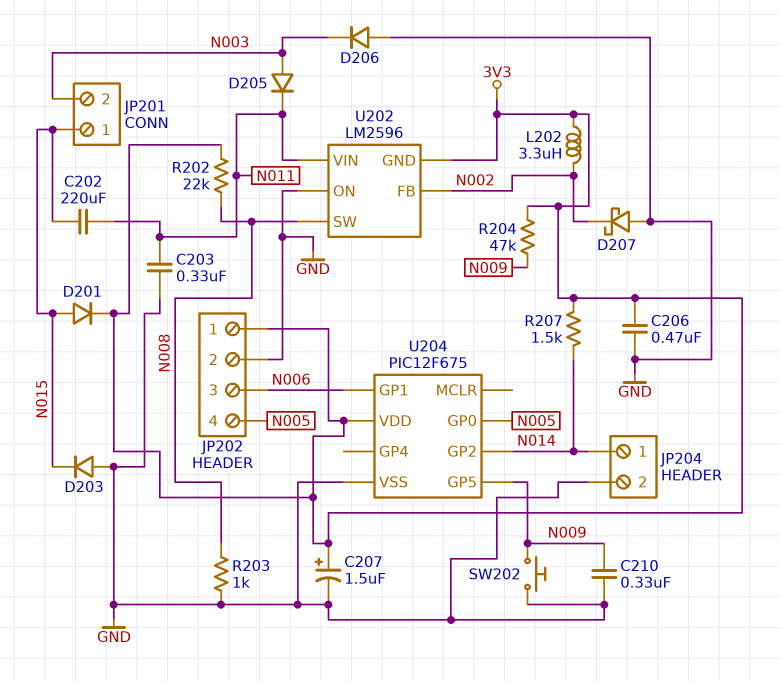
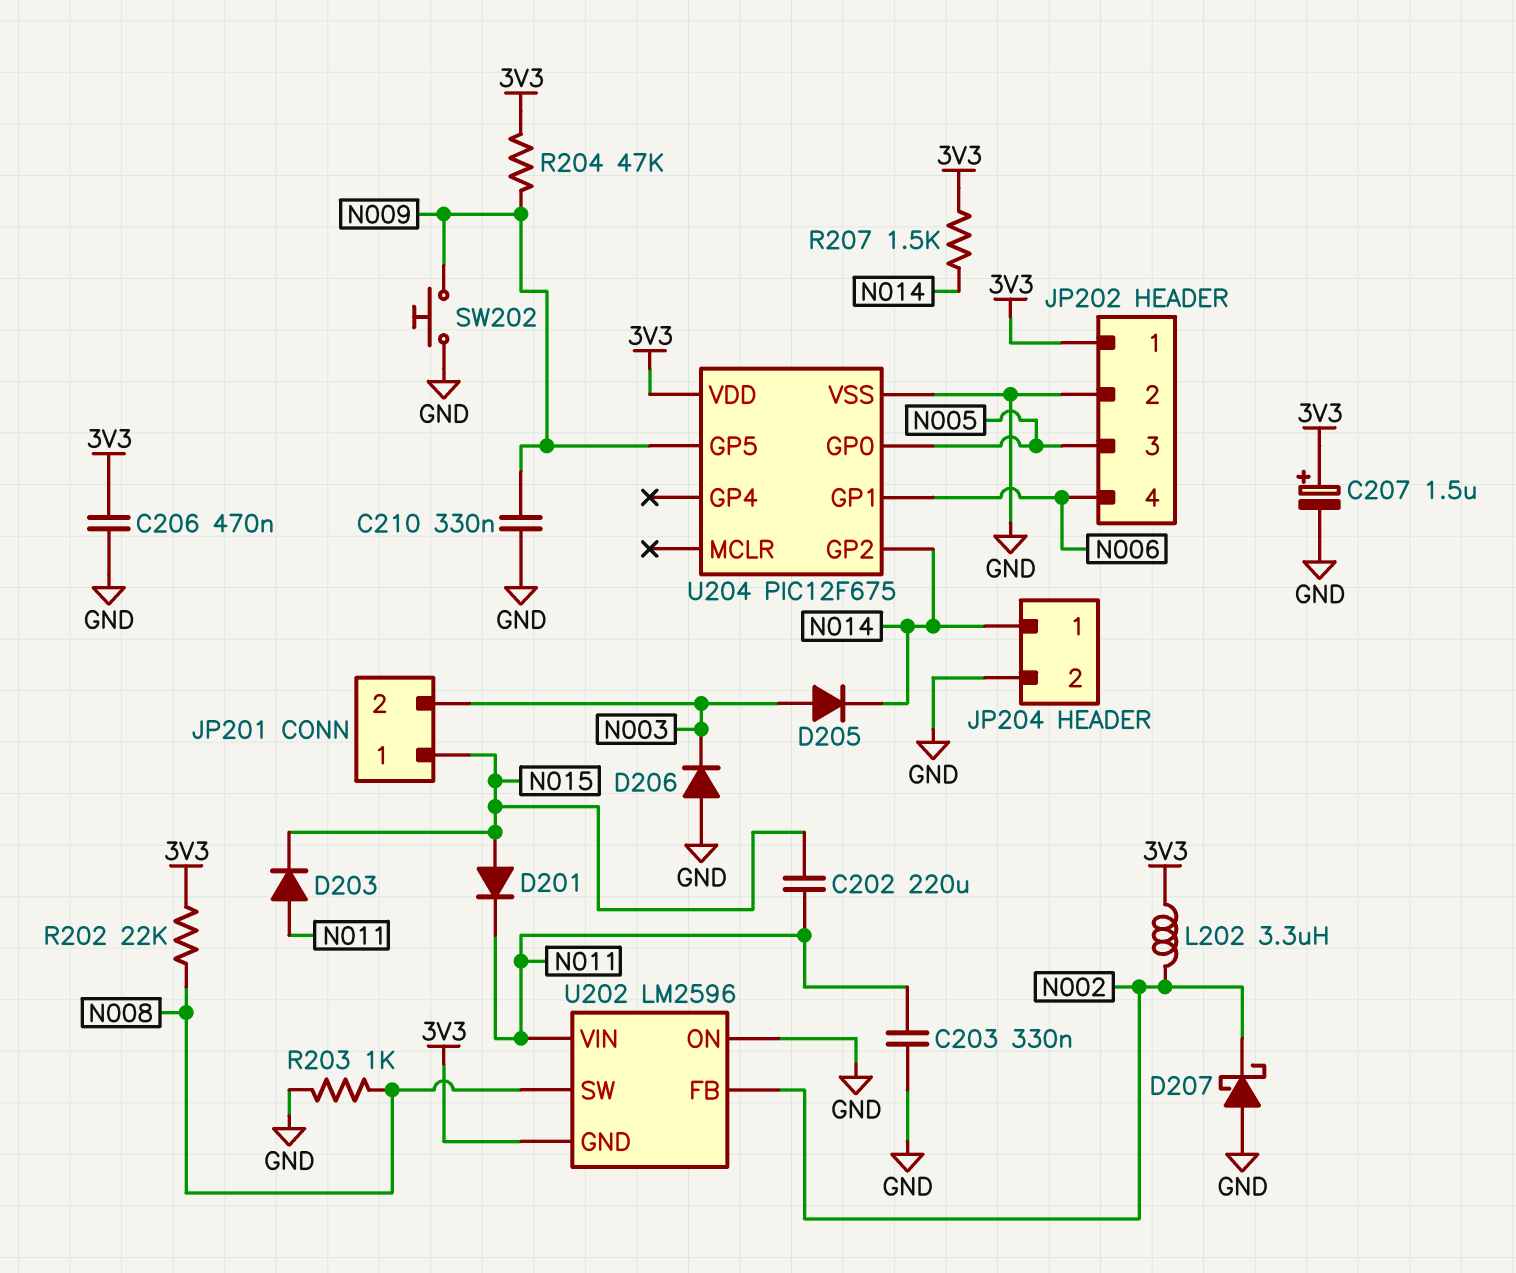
D201: diode (A N015, K 3V3) -> diode (A N015, K N011)
D203: diode (A GND, K N015) -> diode (A N011, K N015)
D205: diode (A N003, K N011) -> diode (A N003, K N014)
JP202 pin 3: N006 -> N005
JP202 pin 4: N005 -> N006

